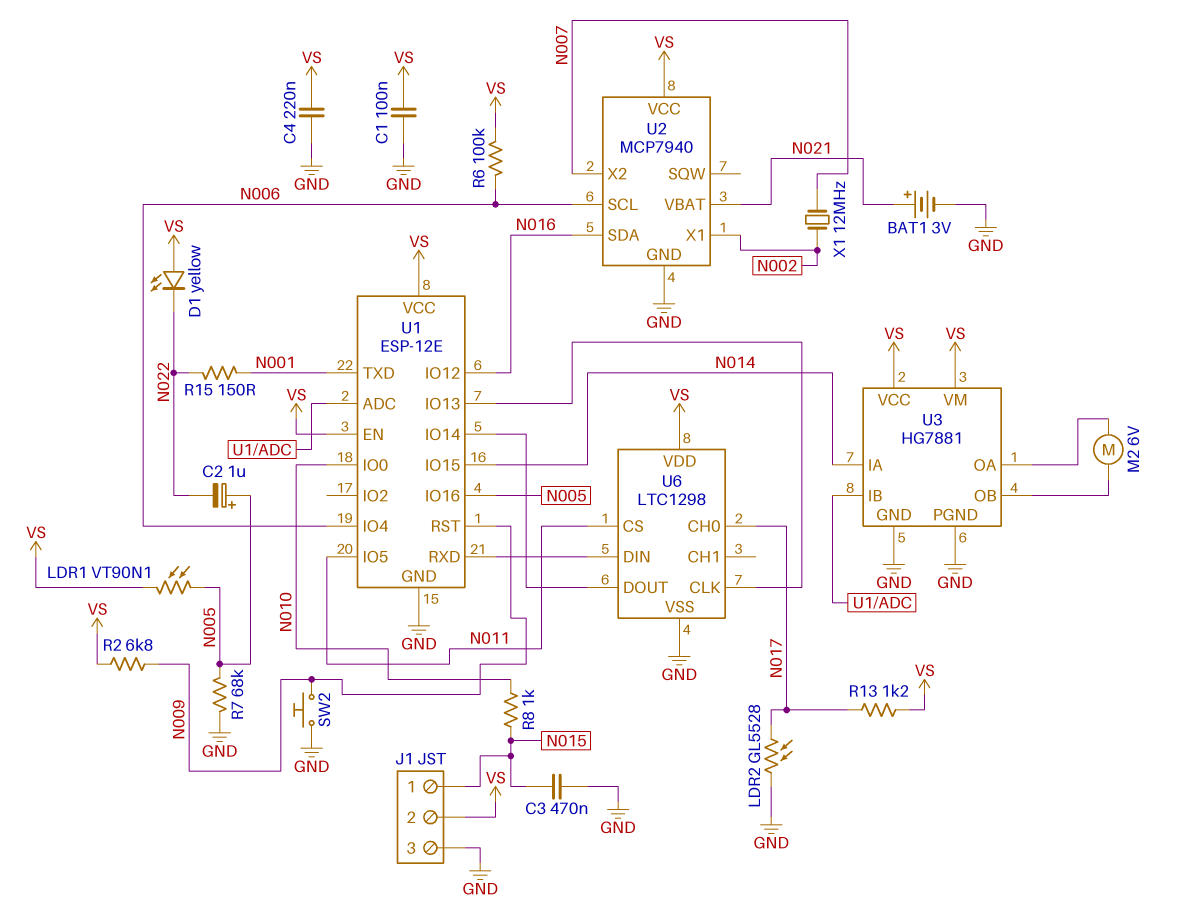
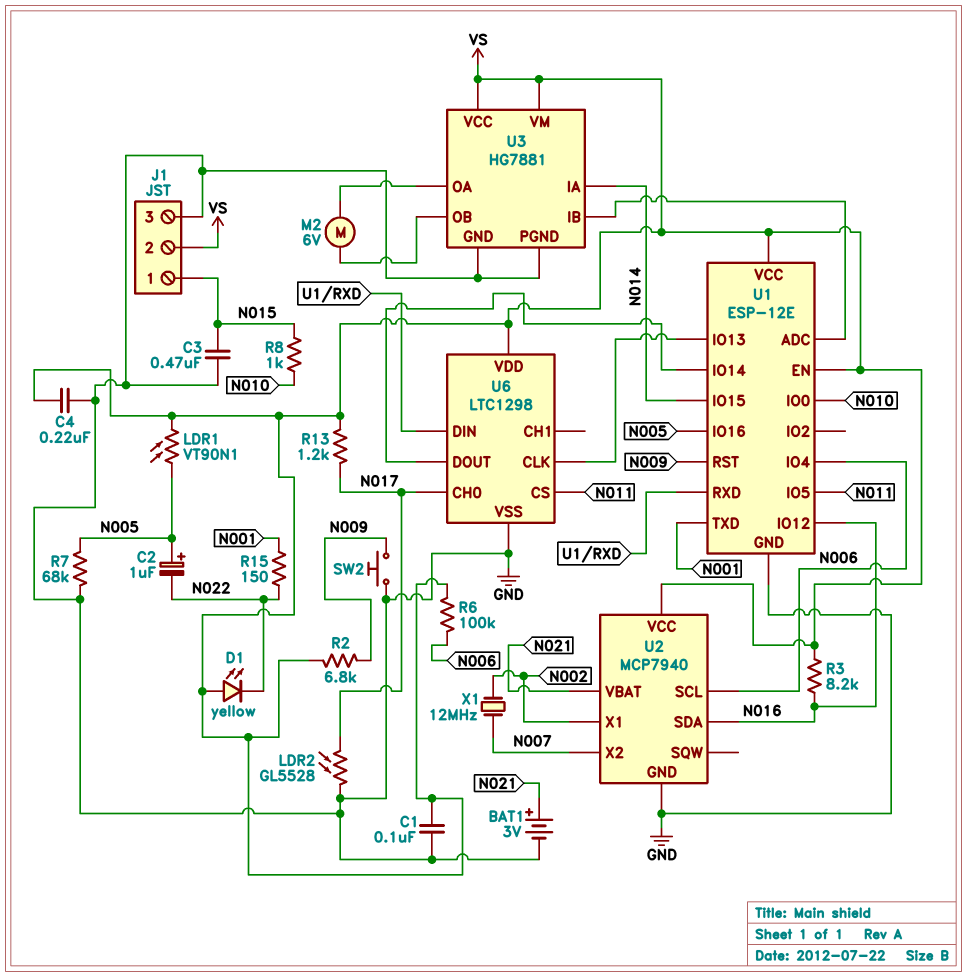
R3: none -> 8.2k (N016, VS)

